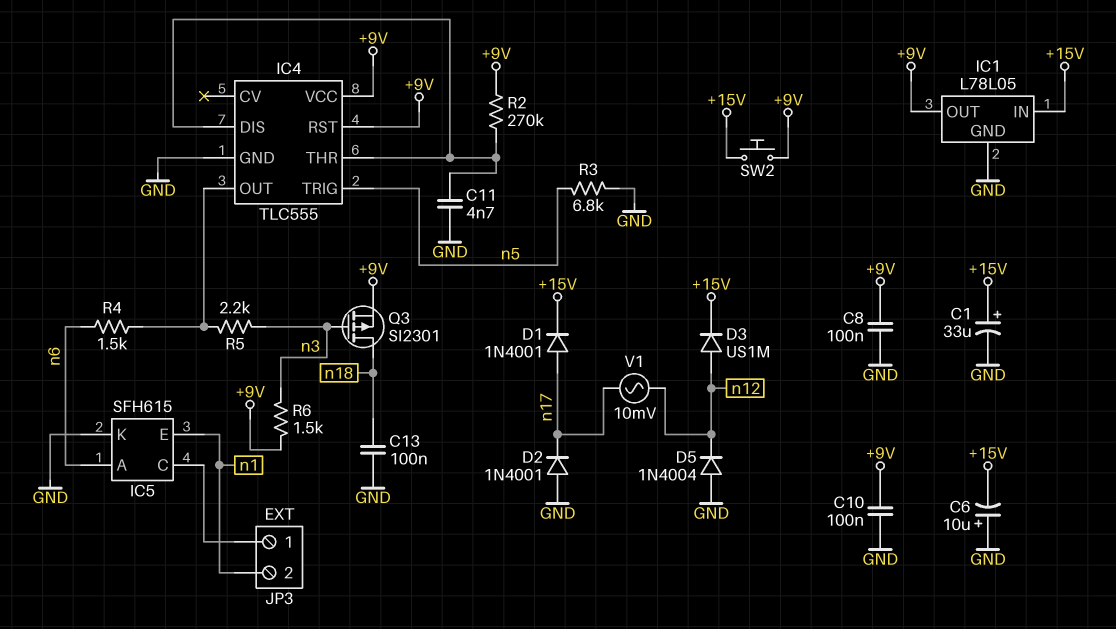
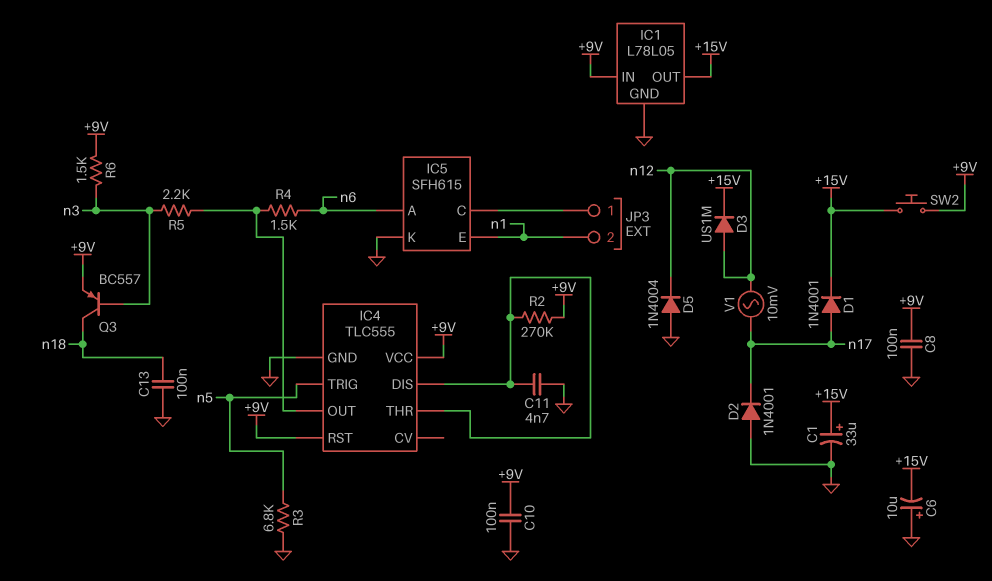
IC1 pin IN: +15V -> +9V
IC1 pin OUT: +9V -> +15V
Q3: PMOS SI2301 (G n3, D n18, S +9V) -> PNP BC557 (B n3, C n18, E +9V)

